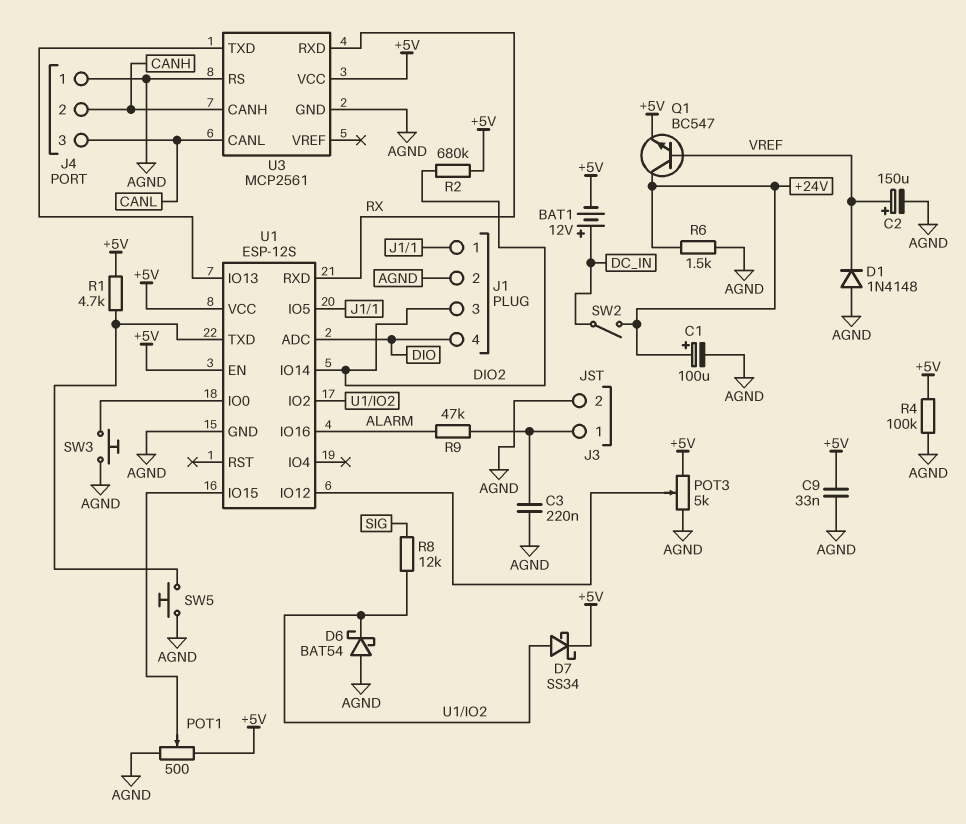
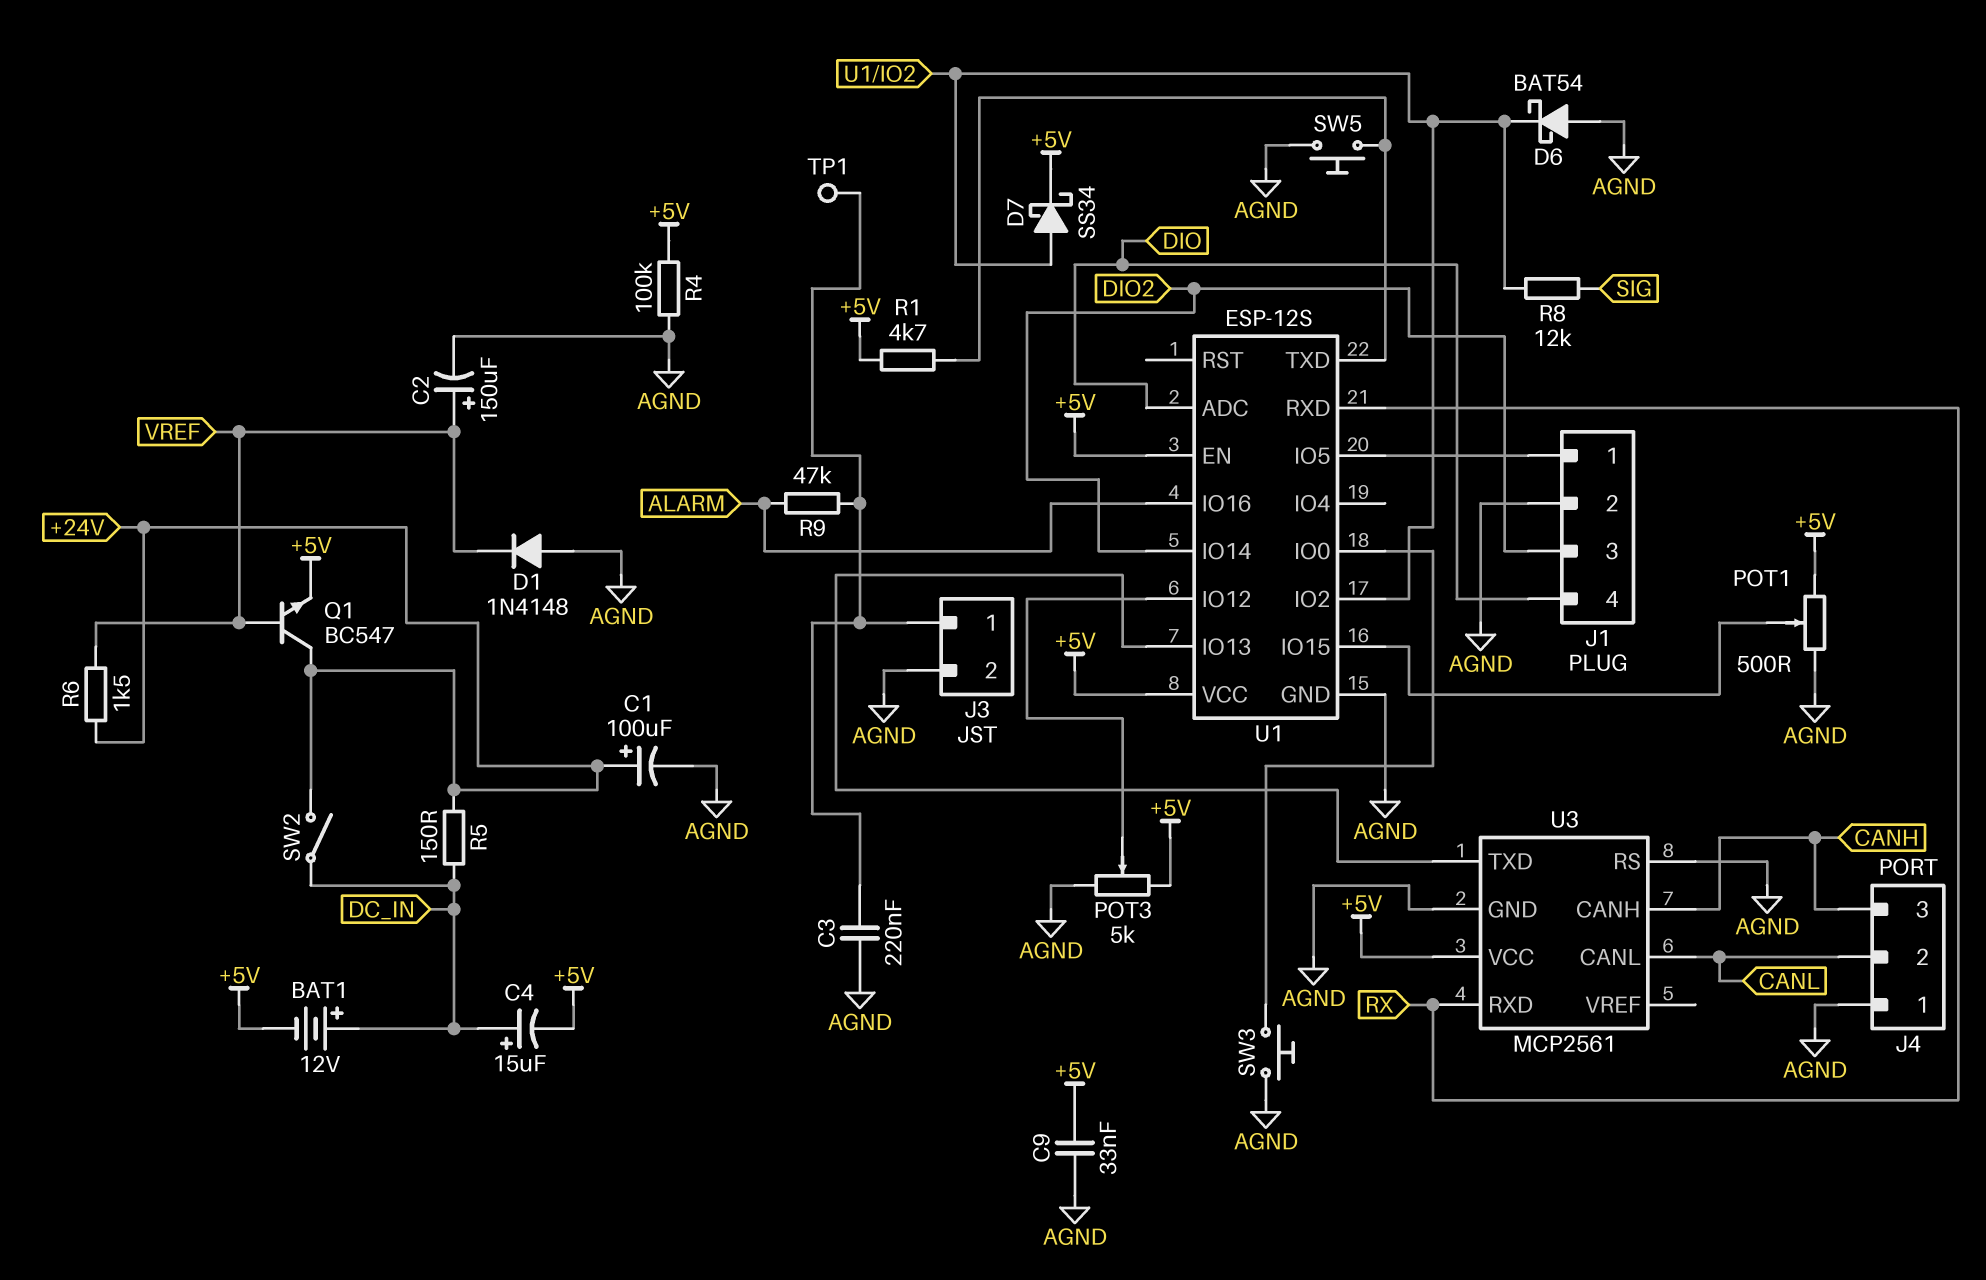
C4: none -> 15uF (plus DC_IN, minus +5V)
J4 pin 2: CANH -> CANL
J4 pin 3: CANL -> CANH
R2: 680k (+5V, DIO2) -> none
R5: none -> 150 (+24V, DC_IN)
R6: 1.5k (+24V, AGND) -> 1.5k (+24V, VREF)
TP1: none -> test point (J3/1)

